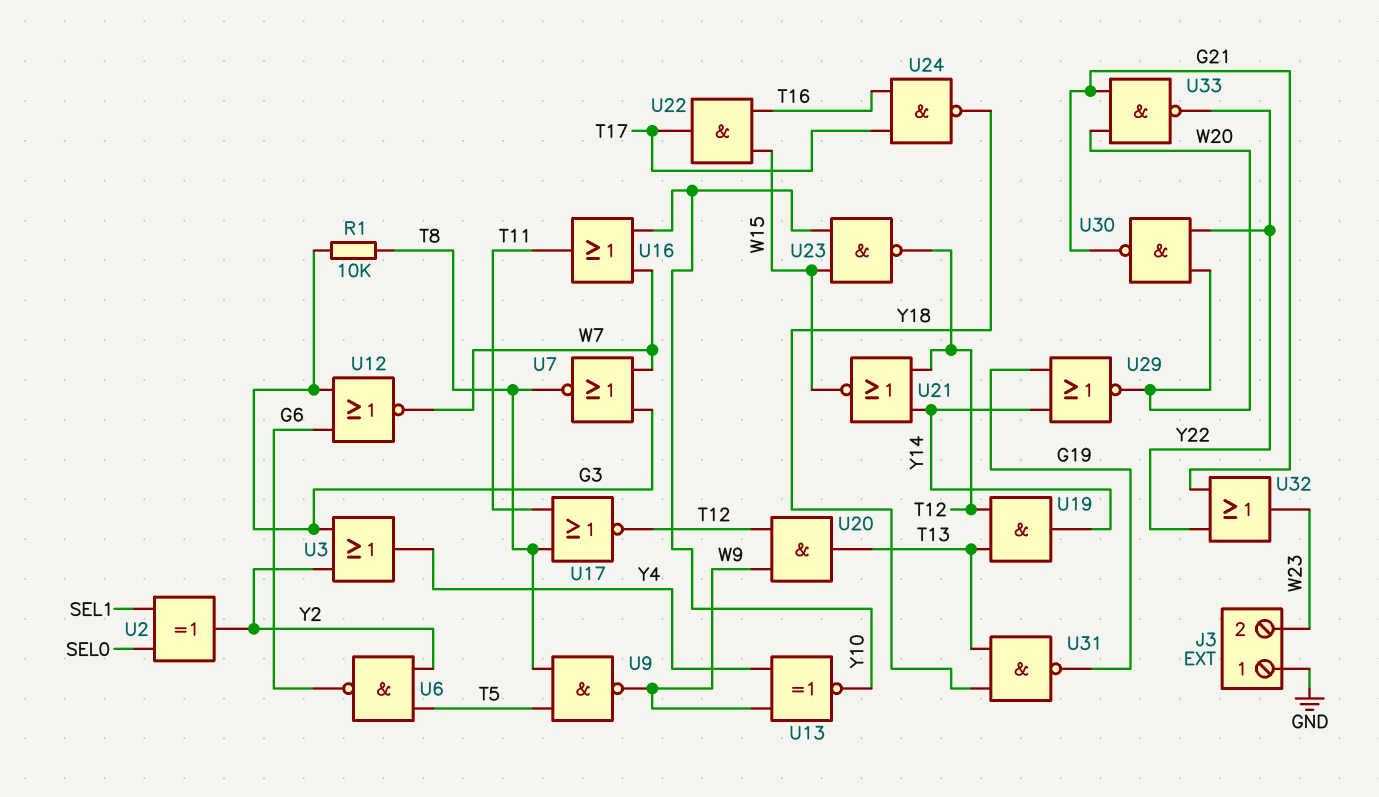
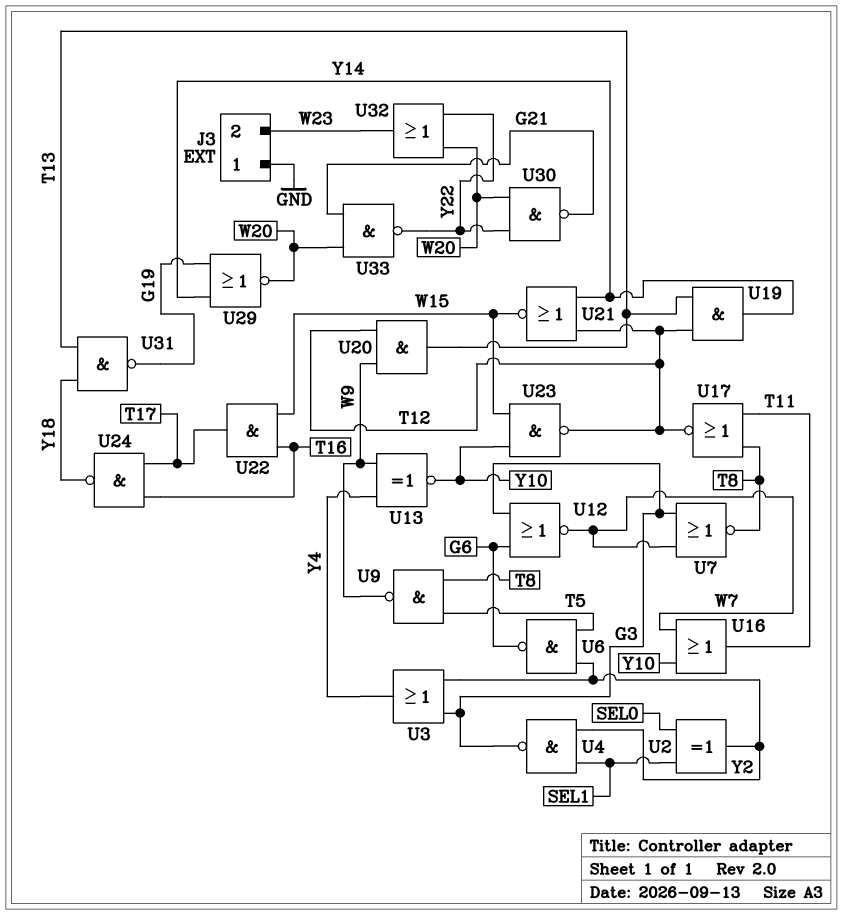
R1: 10k (G3, T8) -> none
U4: none -> NAND (in SEL1, in Y2, out G3)
U32: OR (in G21, in Y22, out W23) -> OR (in W20, in Y22, out W23)

